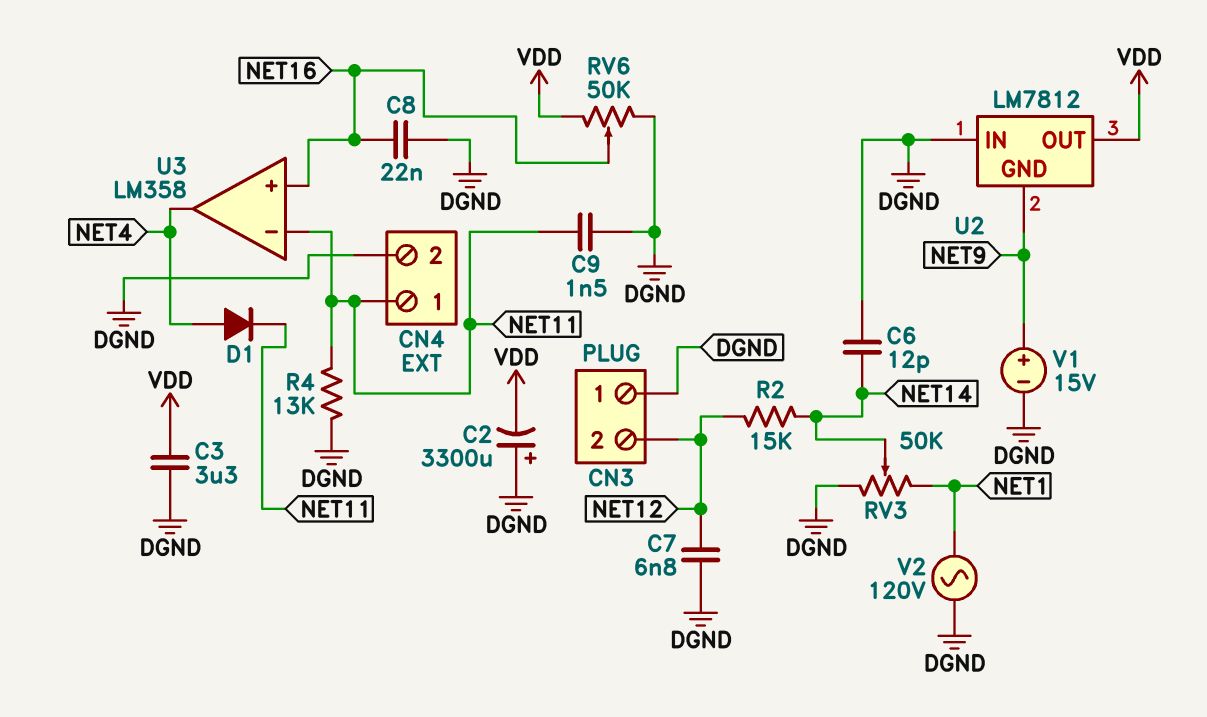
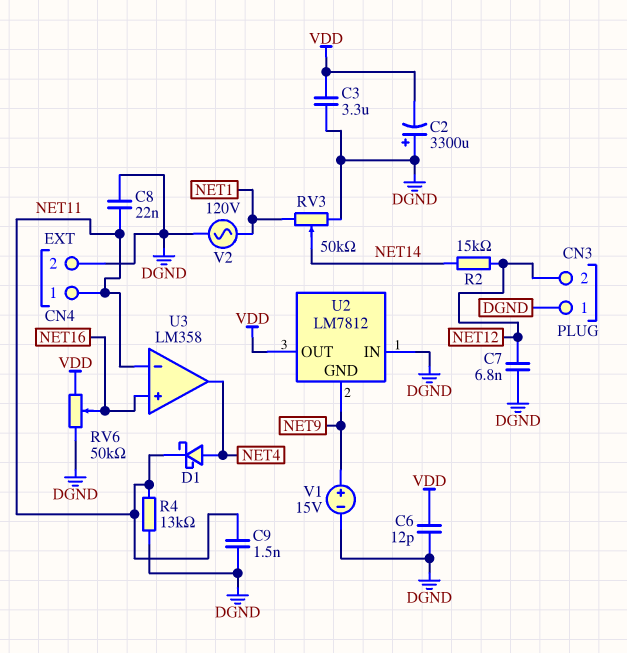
C6: 12pF (DGND, NET14) -> 12pF (DGND, VDD)
C8: 22nF (DGND, NET16) -> 22nF (DGND, NET11)
D1: diode (A NET4, K NET11) -> schottky (A NET4, K NET11)

